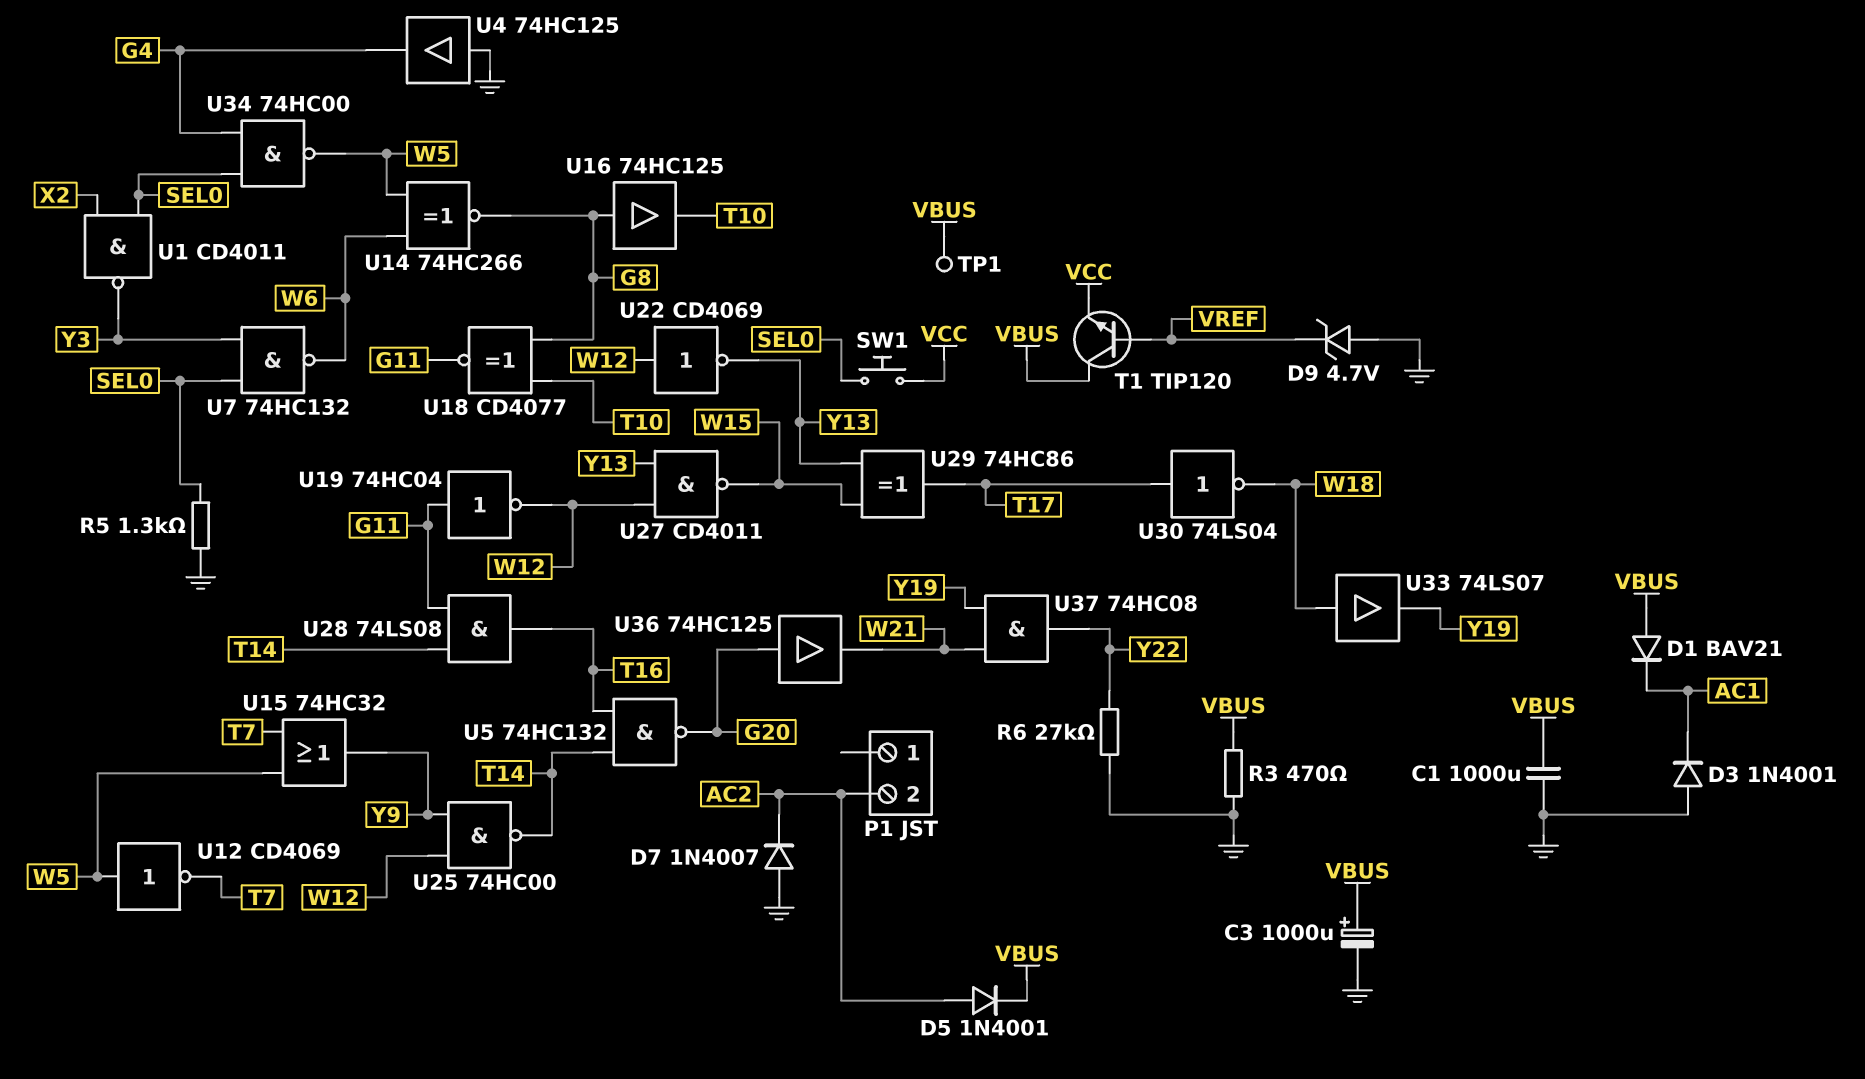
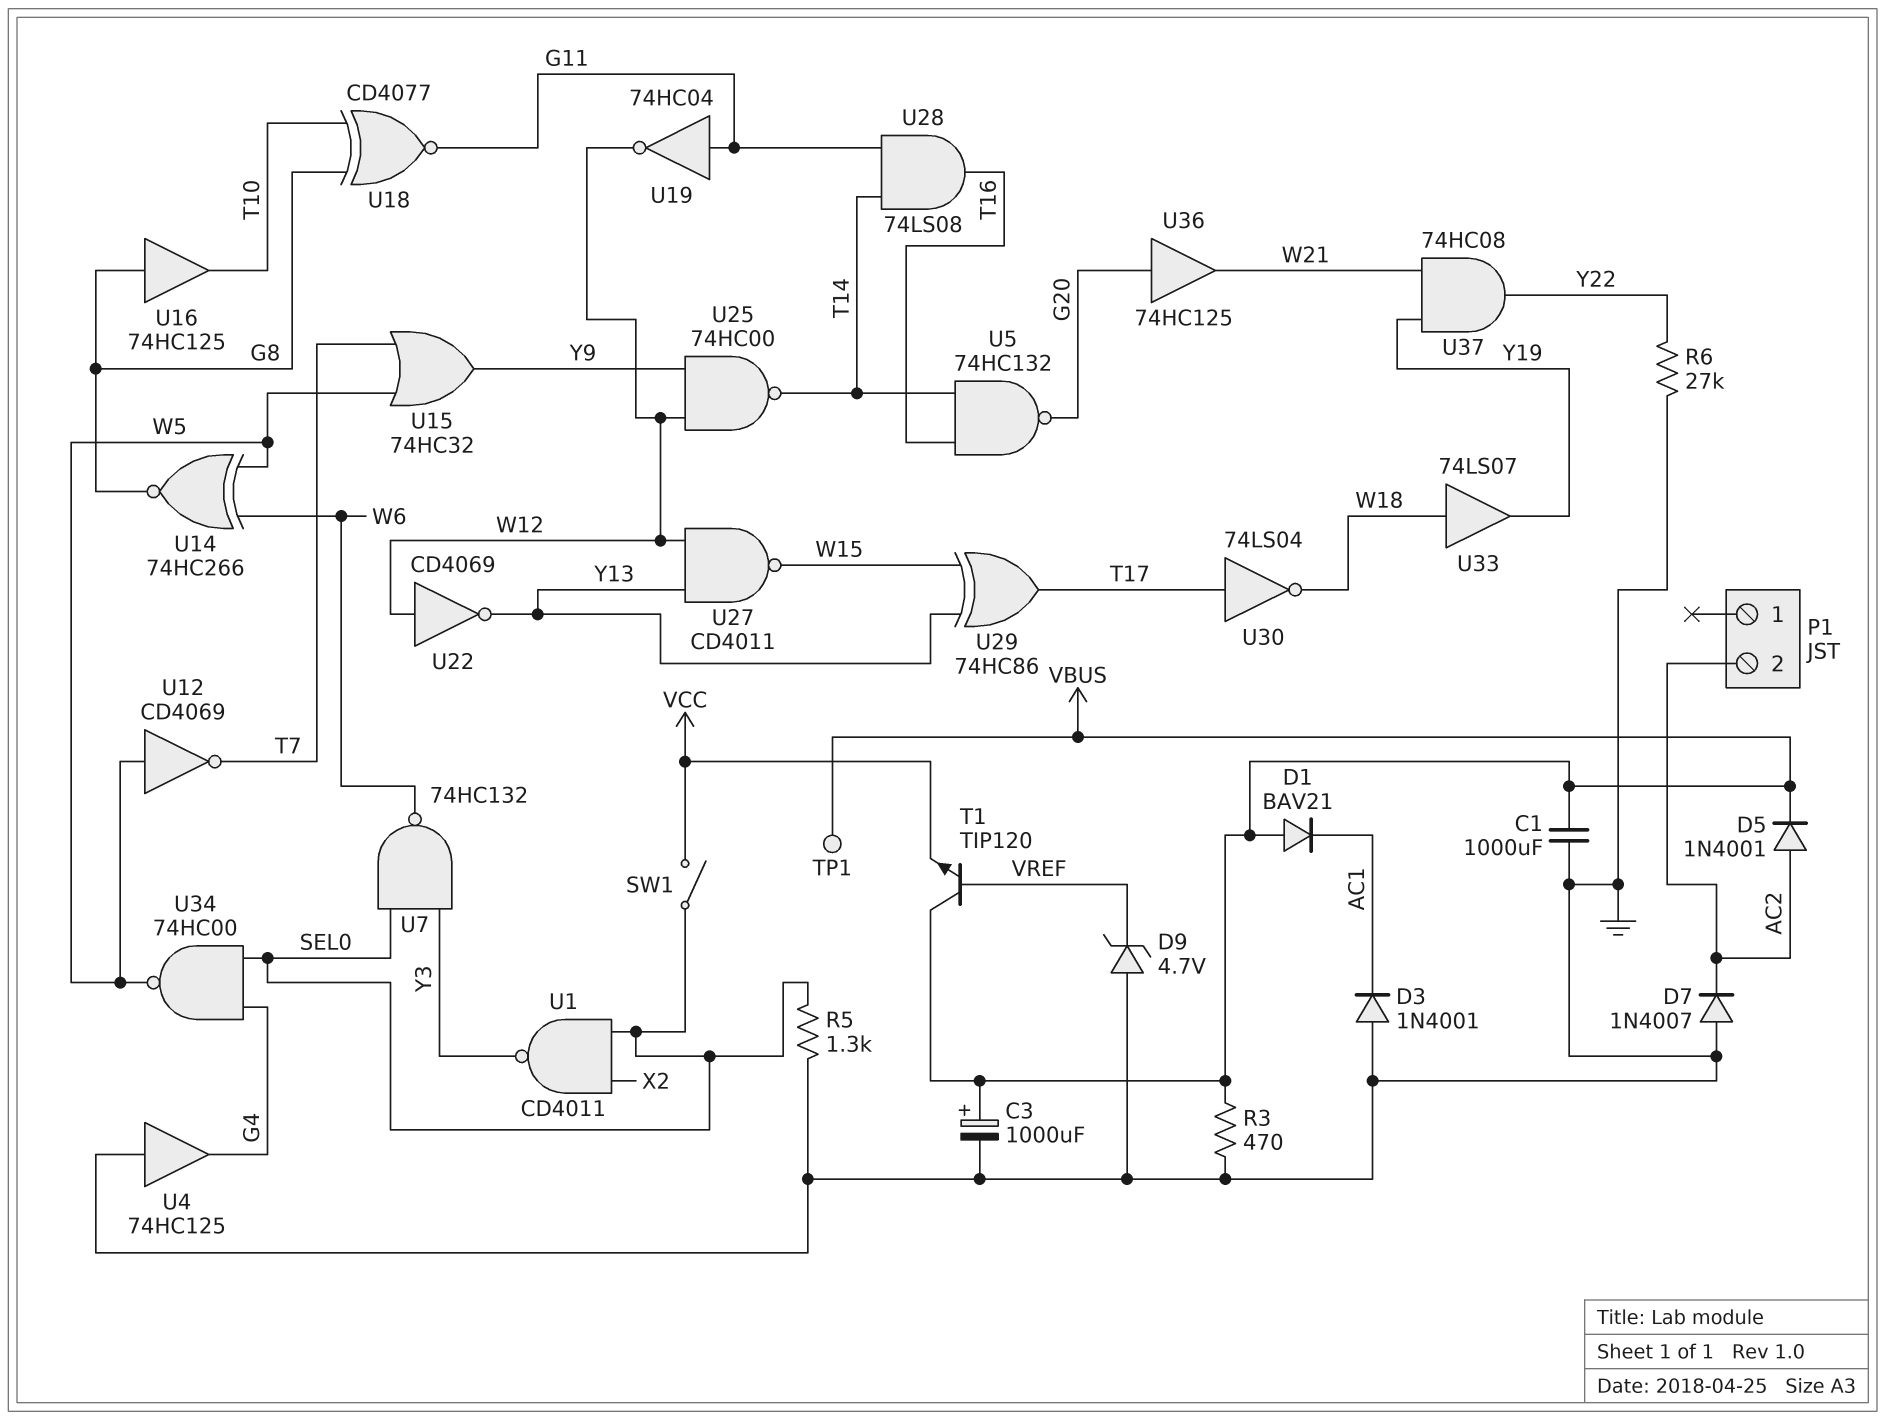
SW1: button (SEL0, VCC) -> switch (SEL0, VCC)

